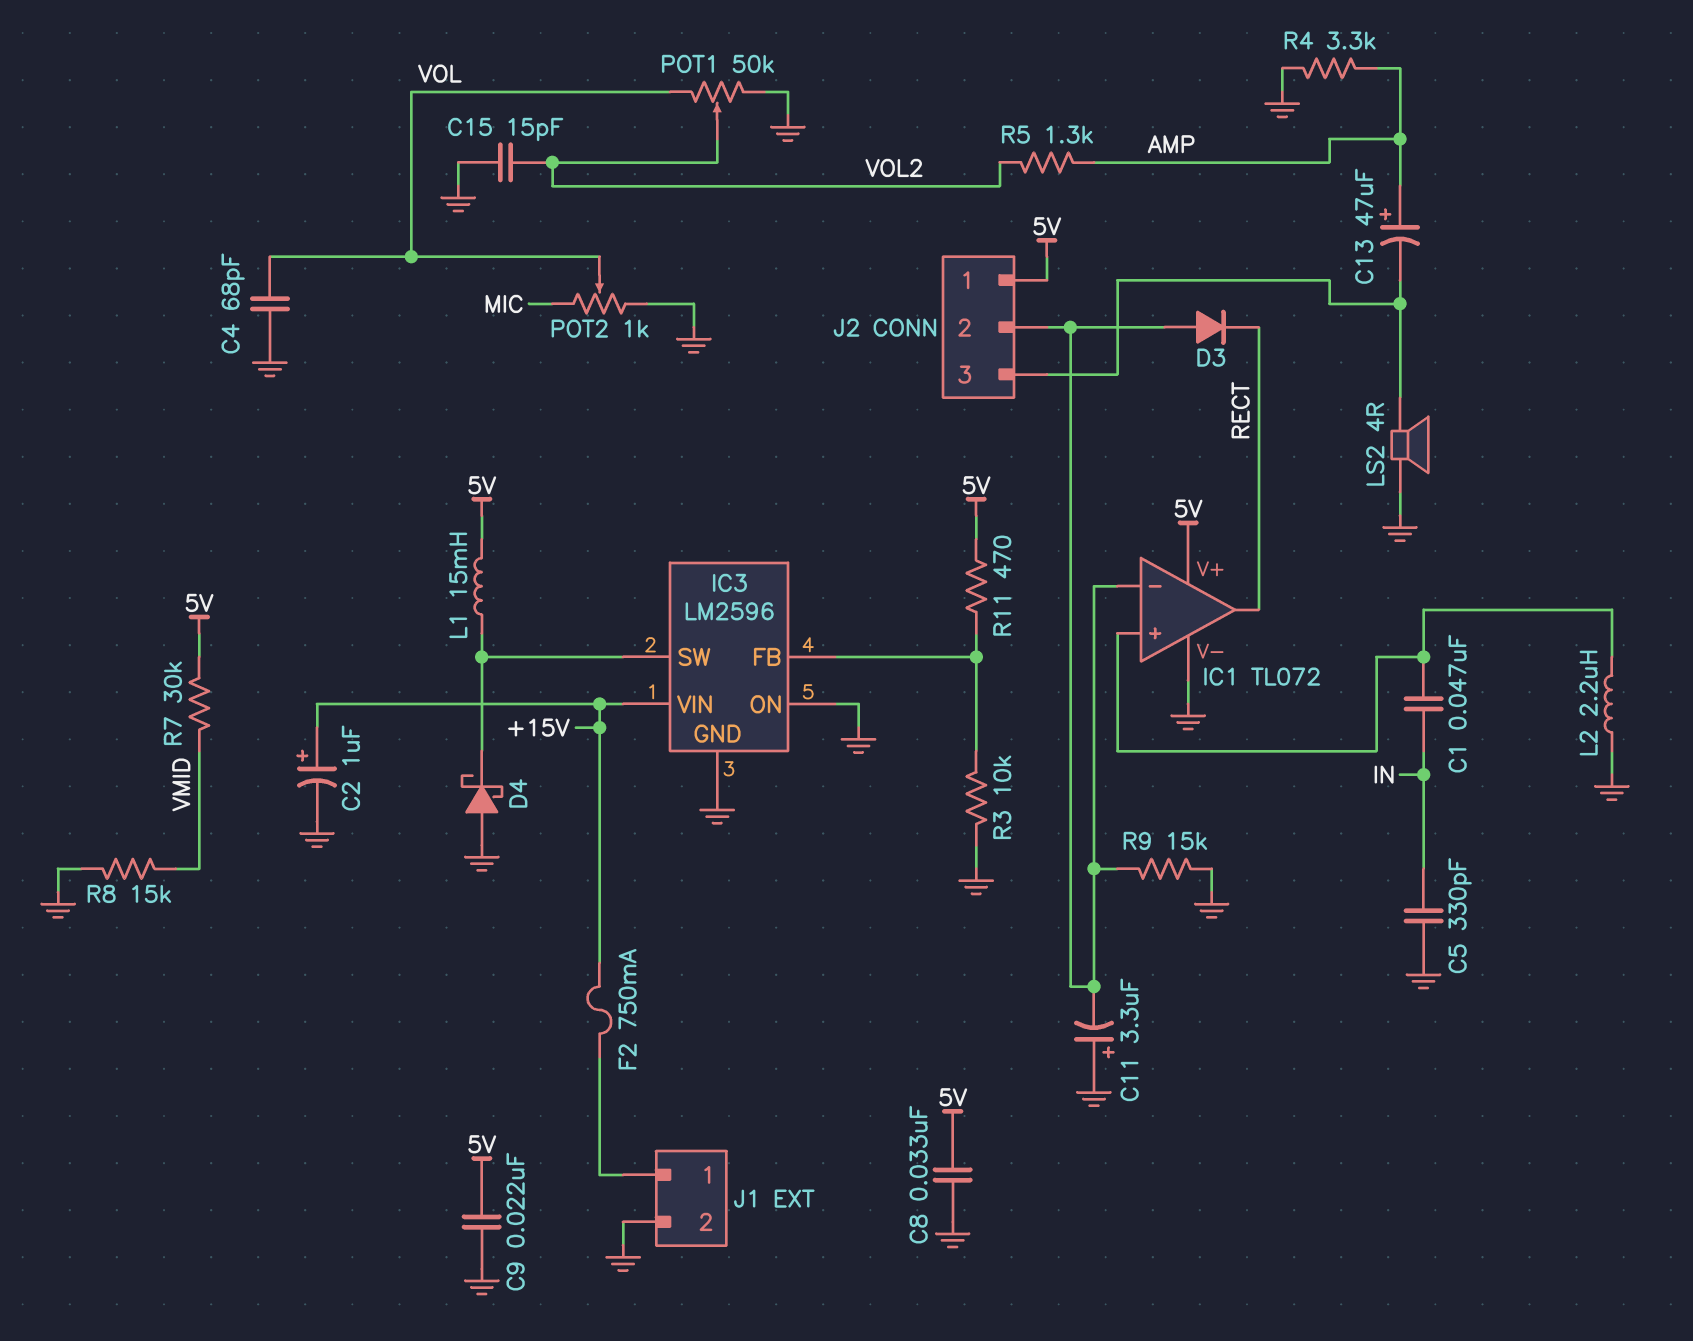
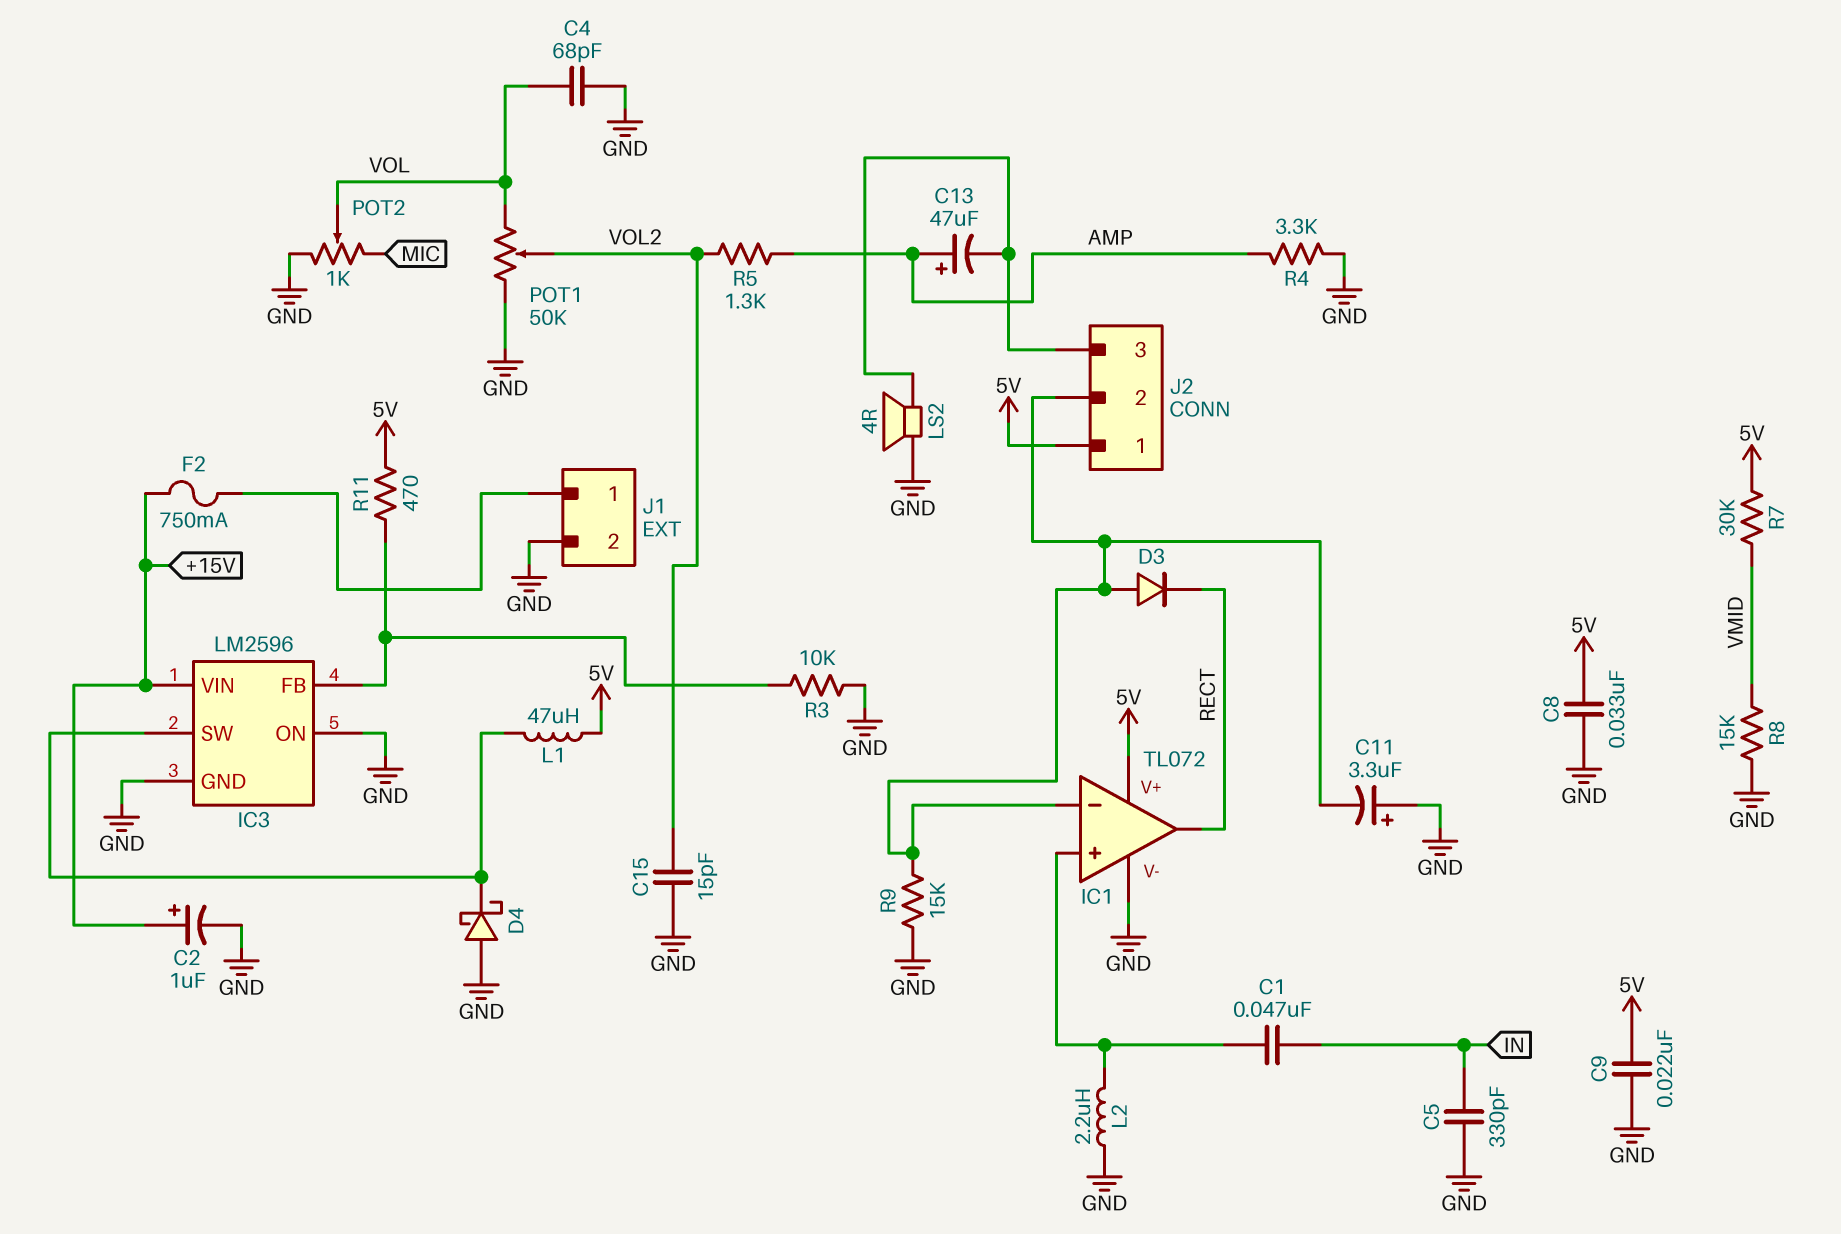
L1: 15mH (5V, IC3/SW) -> 47uH (5V, IC3/SW)

